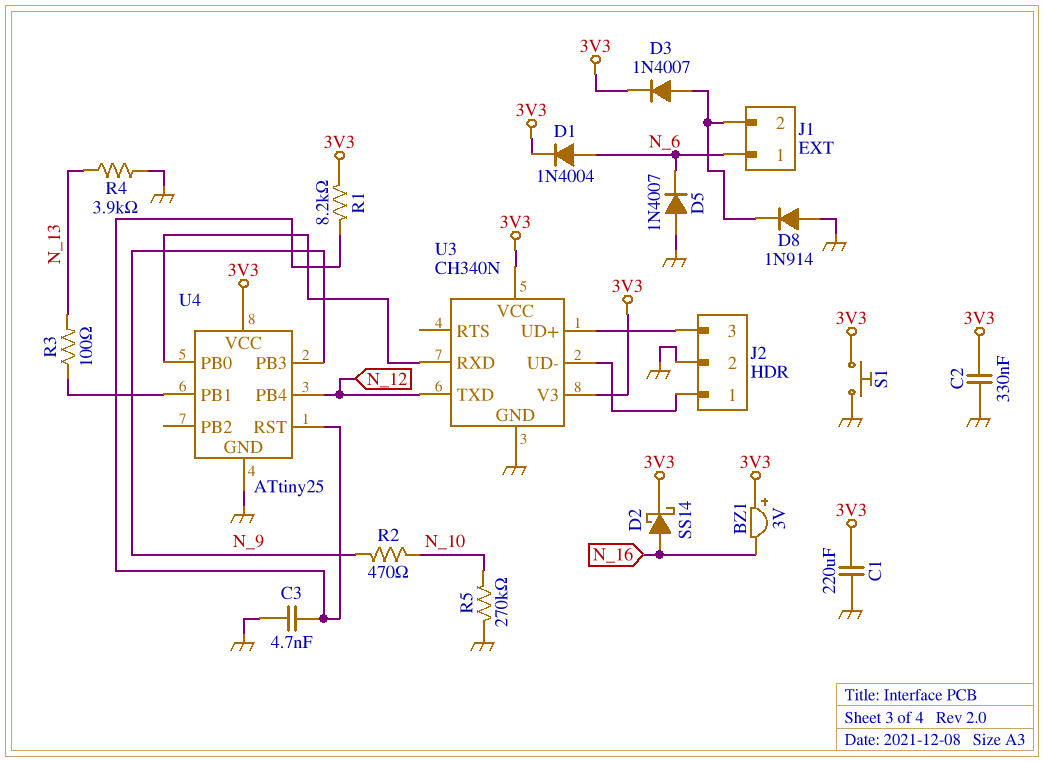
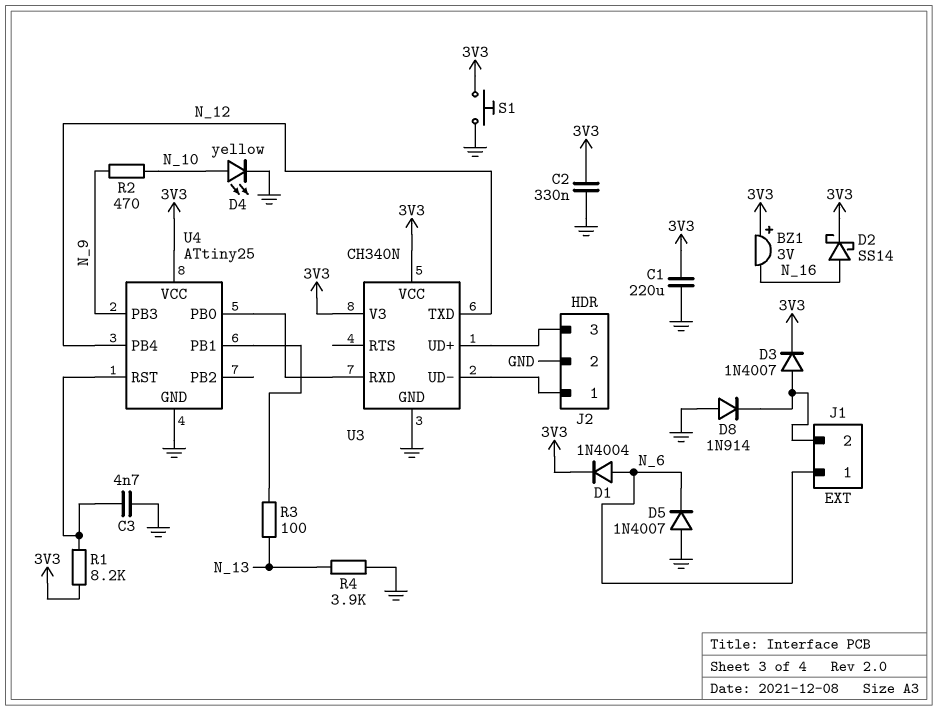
D4: none -> LED yellow (A N_10, K GND)
R5: 270k (GND, N_10) -> none

